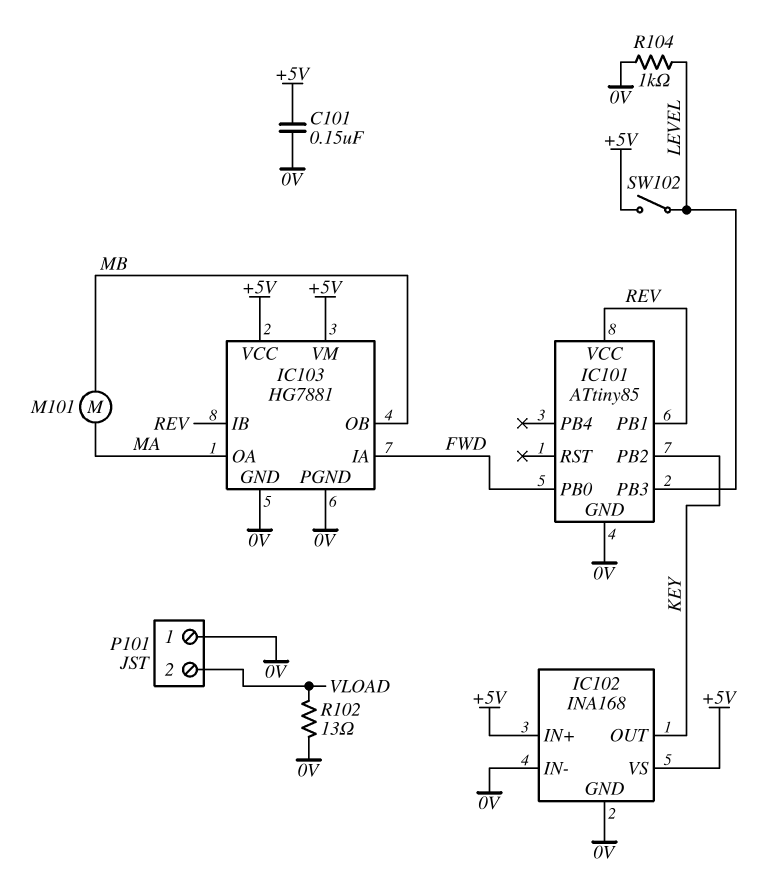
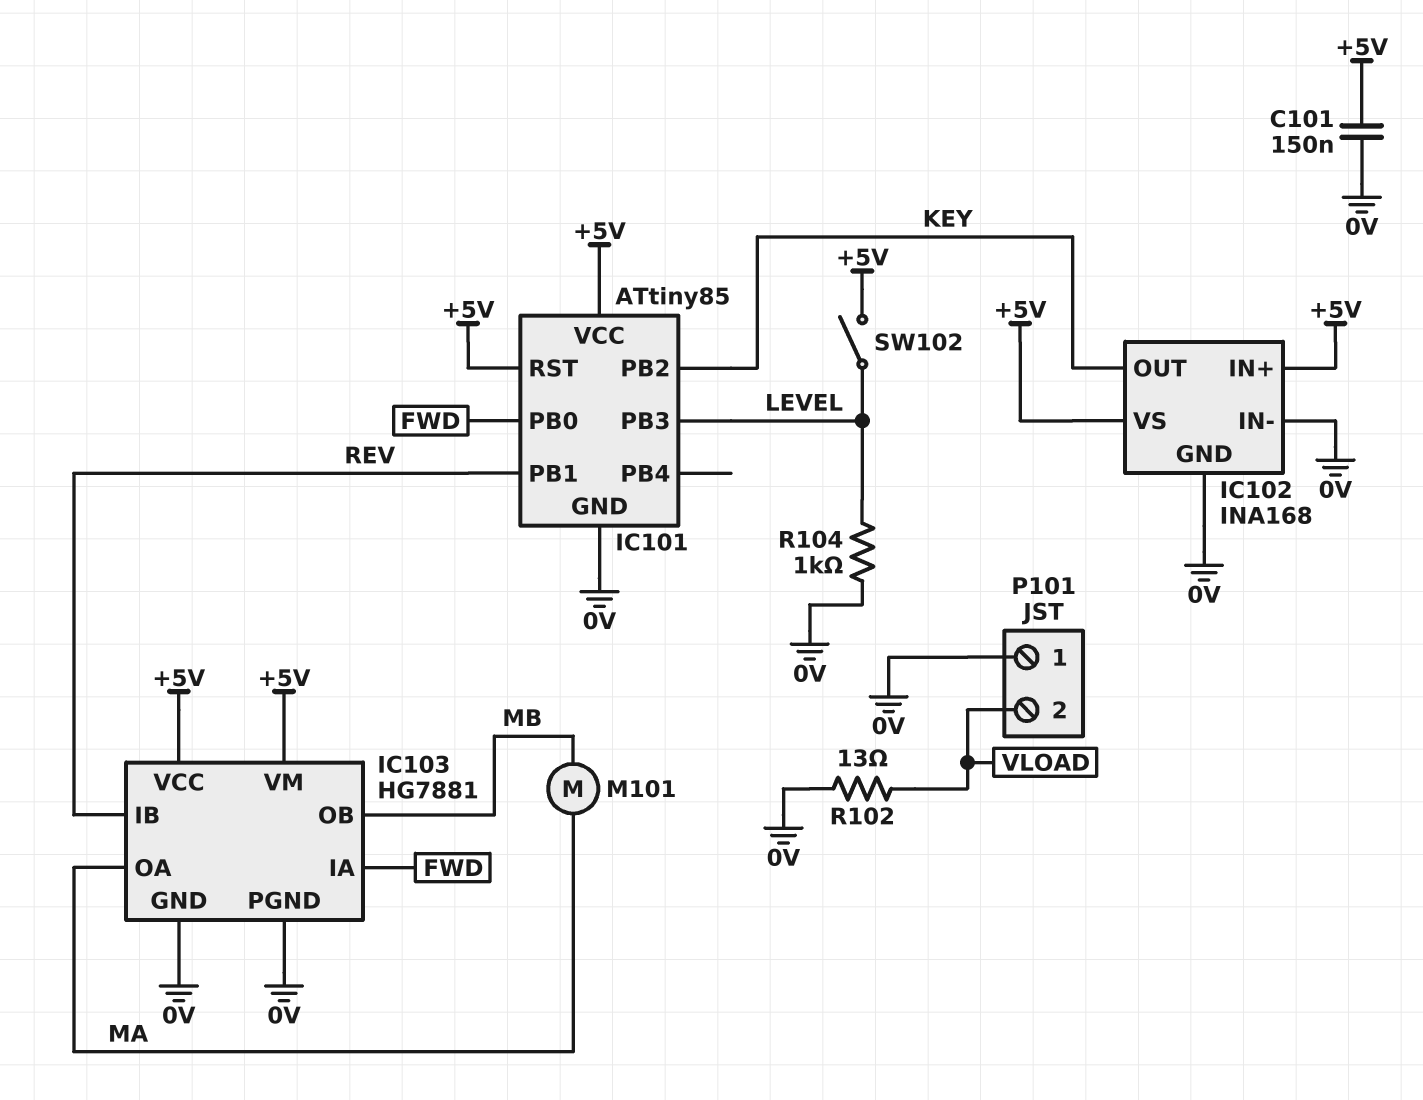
IC101 pin RST: none -> +5V
IC101 pin VCC: REV -> +5V

